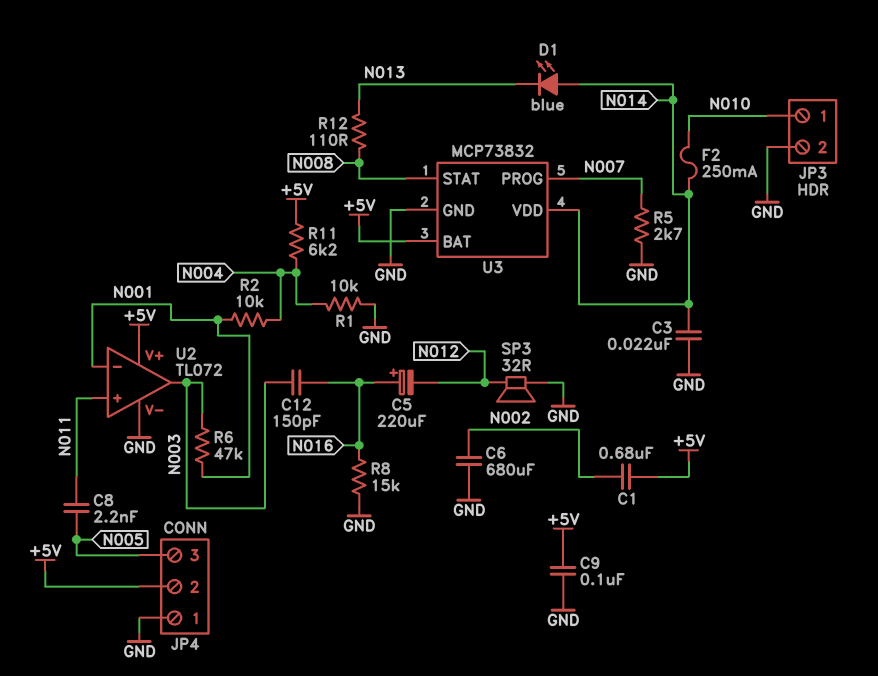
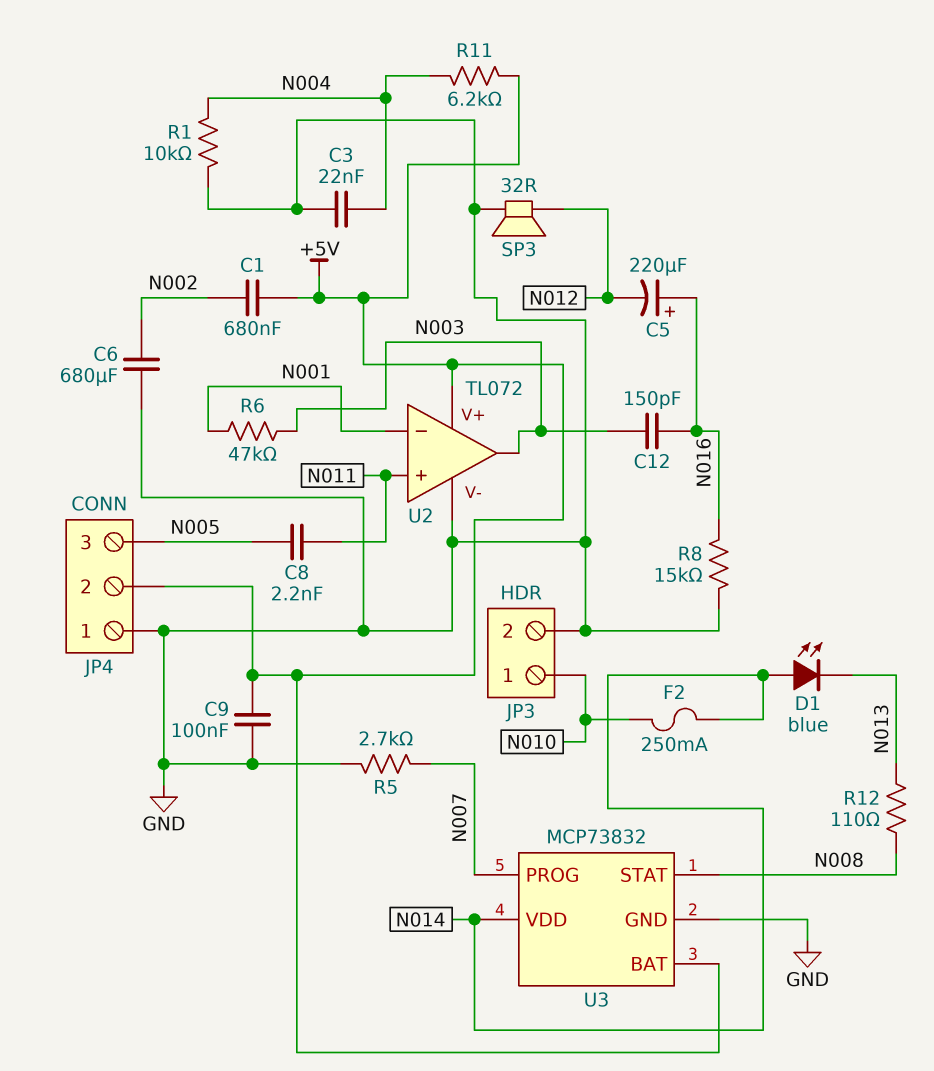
C3: 22nF (GND, N014) -> 22nF (GND, N004)
R2: 10k (N001, N004) -> none

